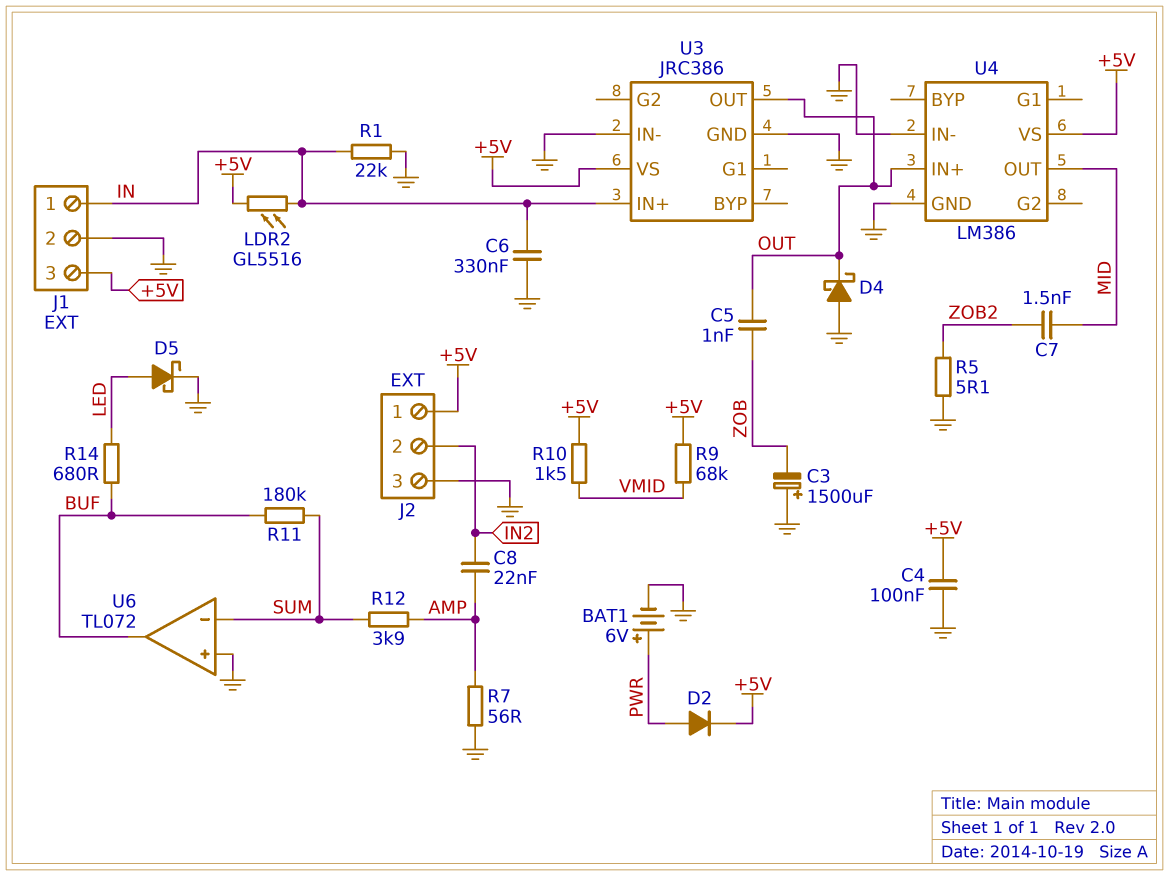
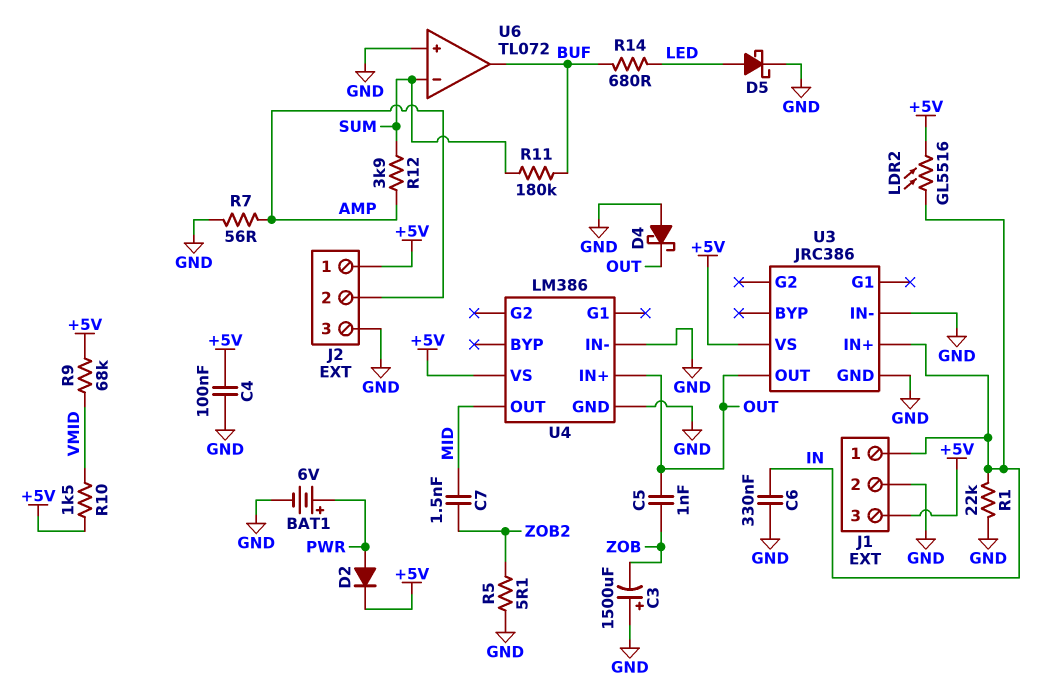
C8: 22nF (AMP, IN2) -> none
J2 pin 2: IN2 -> AMP

